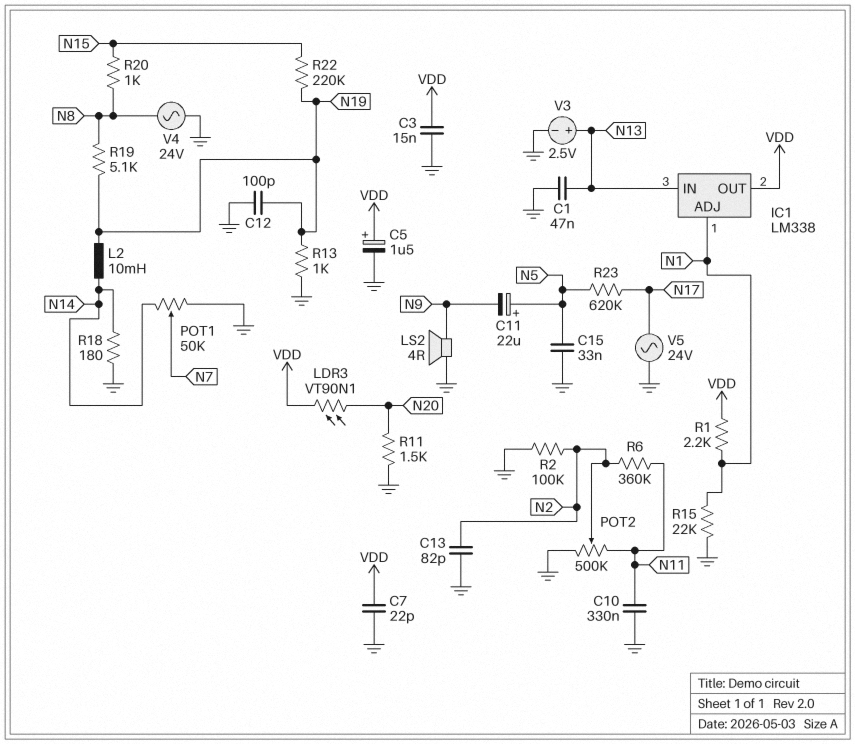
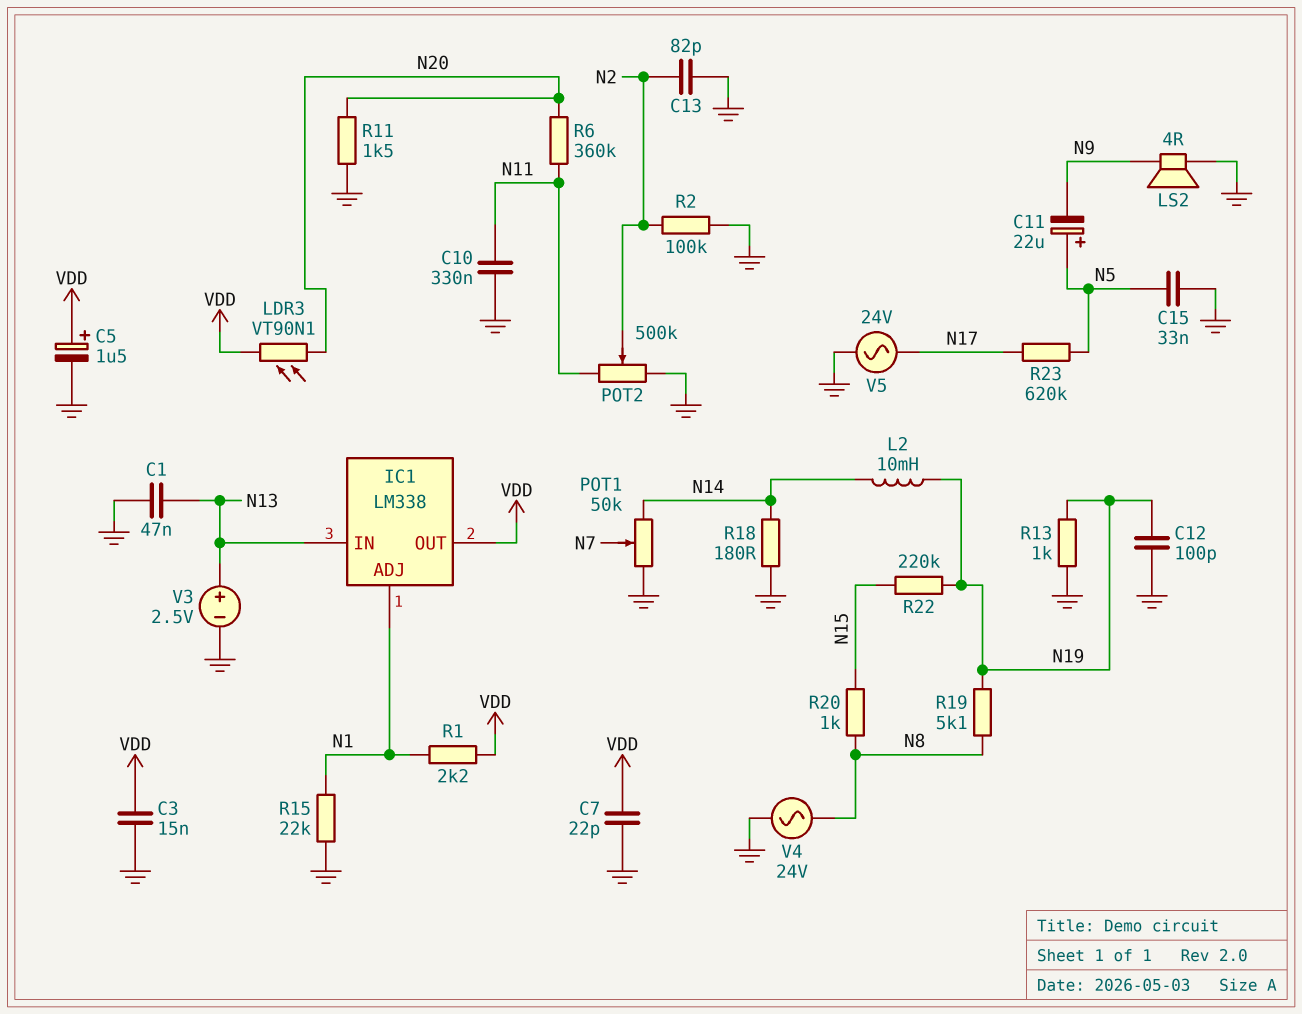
R6: 360k (N2, N11) -> 360k (N11, N20)

